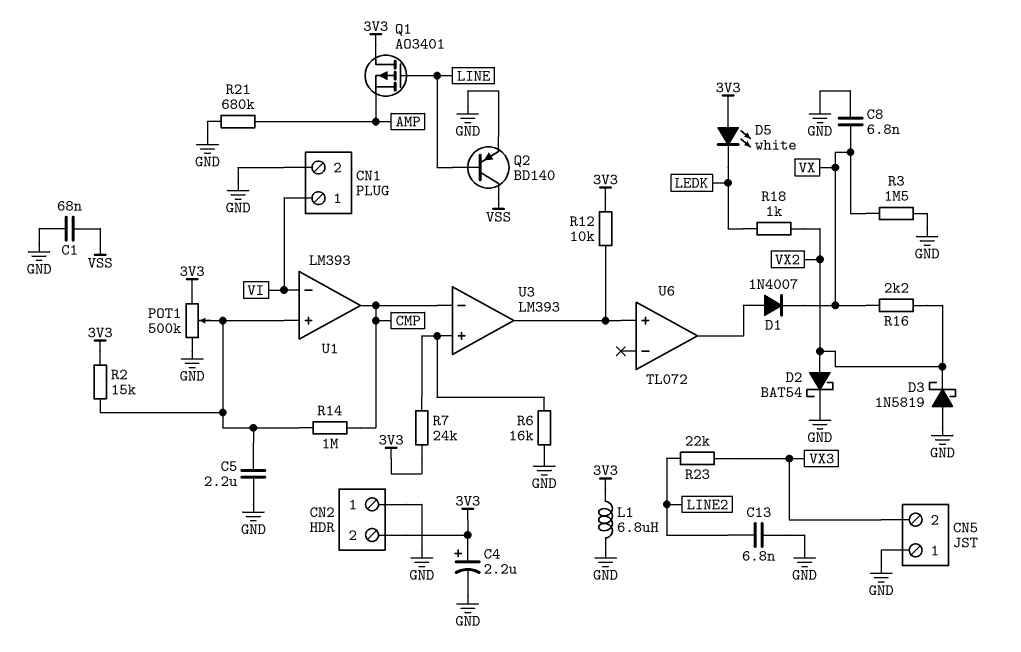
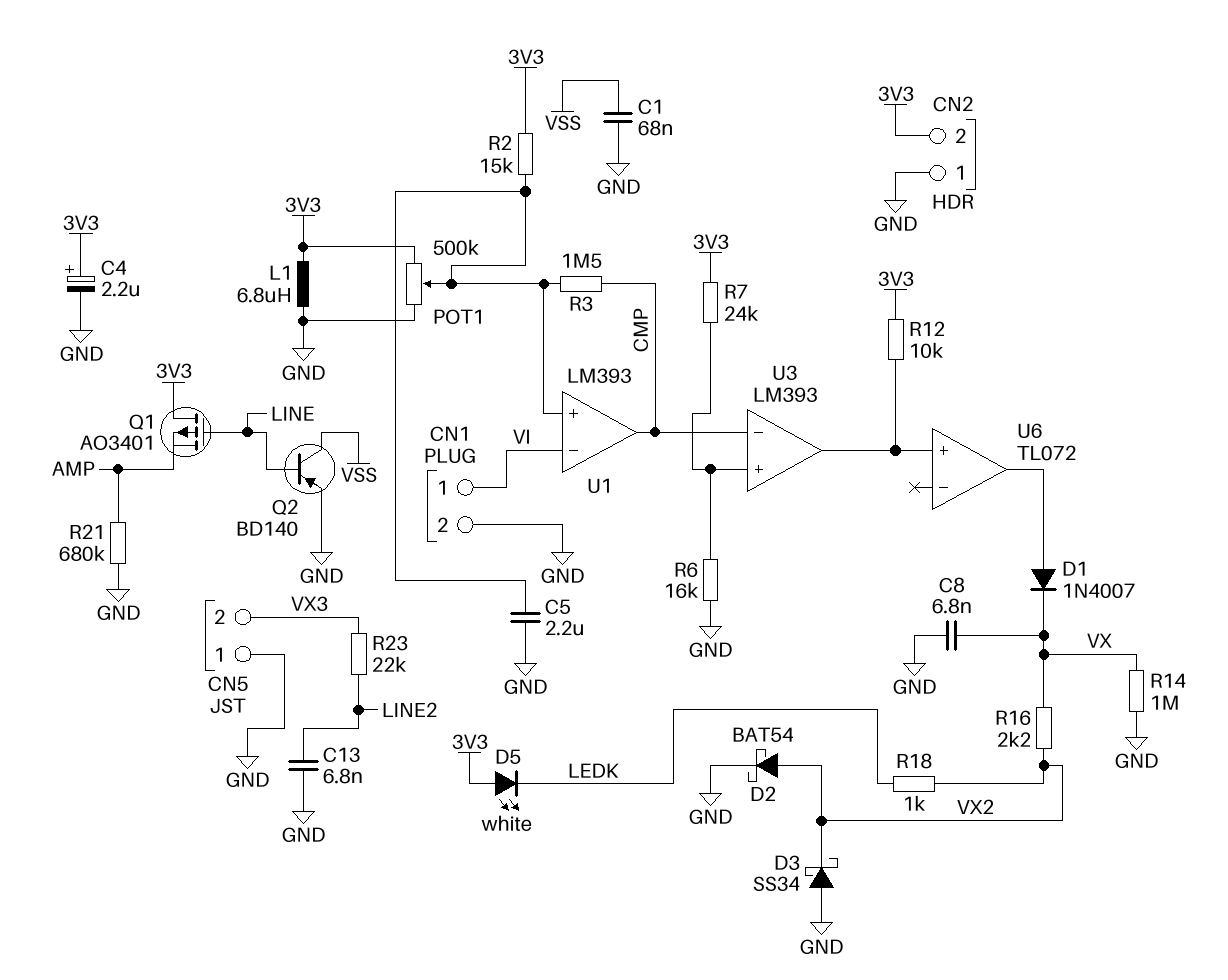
D3: schottky 1N5819 (A GND, K VX2) -> schottky SS34 (A GND, K VX2)
R3: 1.5M (GND, VX) -> 1.5M (CMP, U1/in+)
R14: 1M (CMP, U1/in+) -> 1M (GND, VX)

